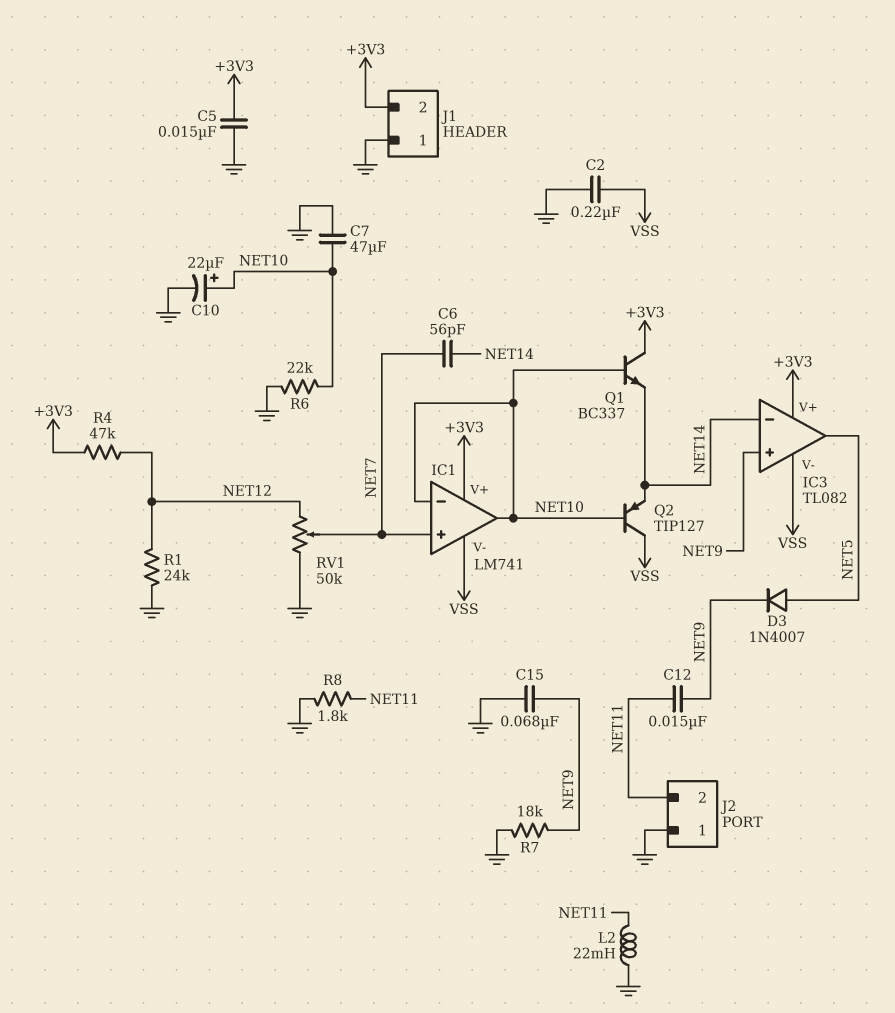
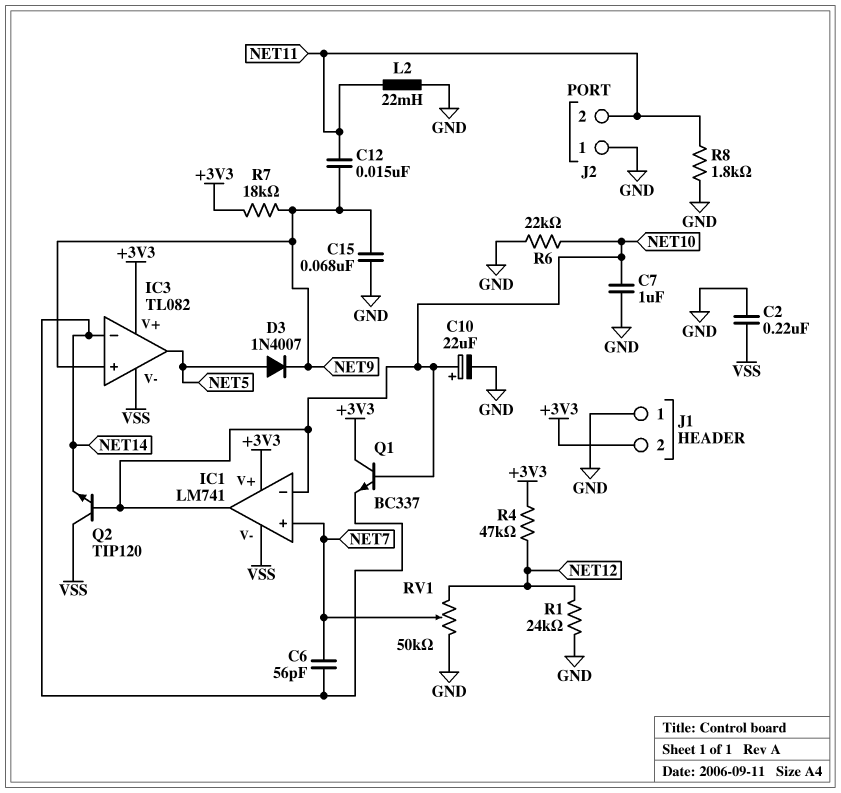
C5: 15nF (+3V3, GND) -> none
C7: 47uF (GND, NET10) -> 1uF (GND, NET10)
Q2: PNP TIP127 (B NET10, C VSS, E NET14) -> NPN TIP120 (B NET10, C VSS, E NET14)
R7: 18k (GND, NET9) -> 18k (+3V3, NET9)

